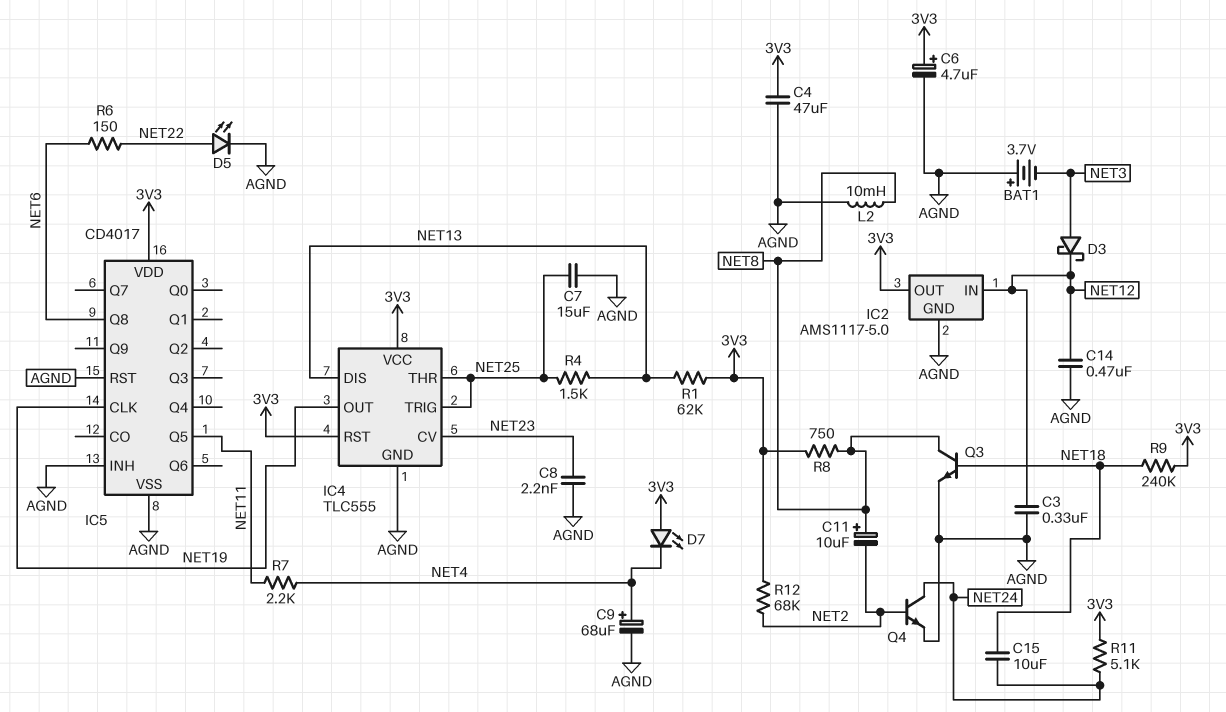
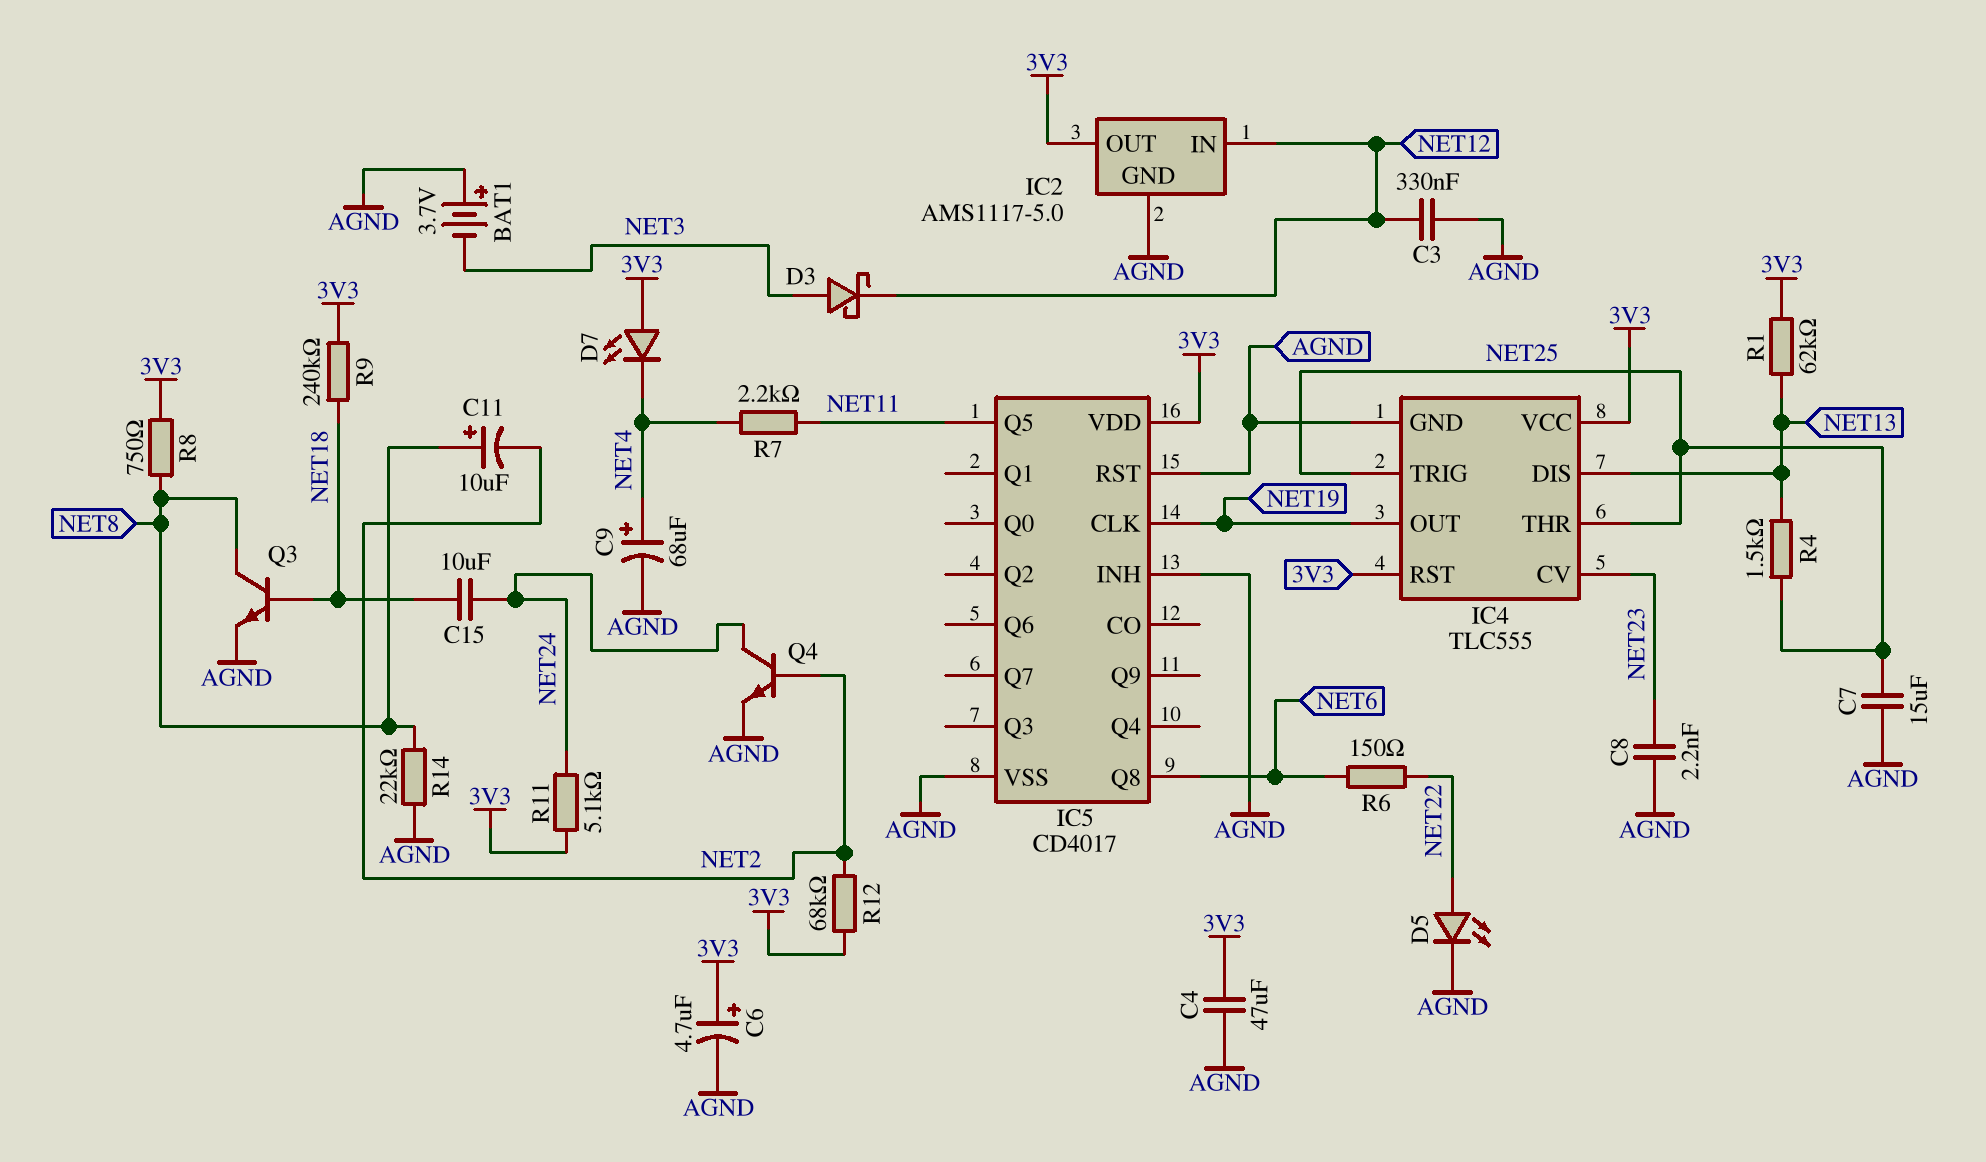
C14: 470nF (AGND, NET12) -> none
L2: 10mH (AGND, NET8) -> none
R14: none -> 22k (AGND, NET8)

